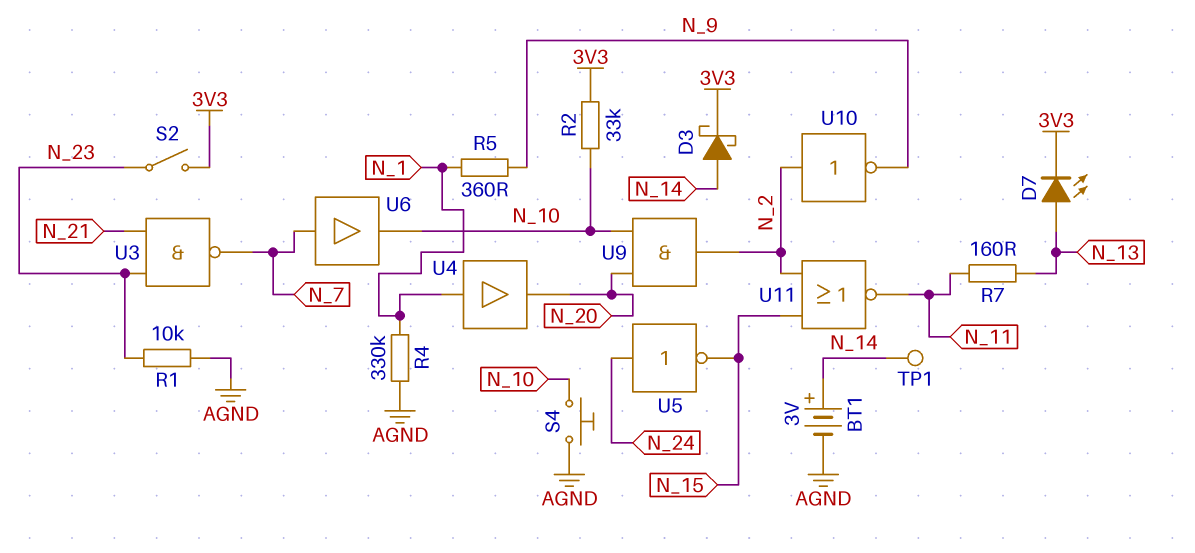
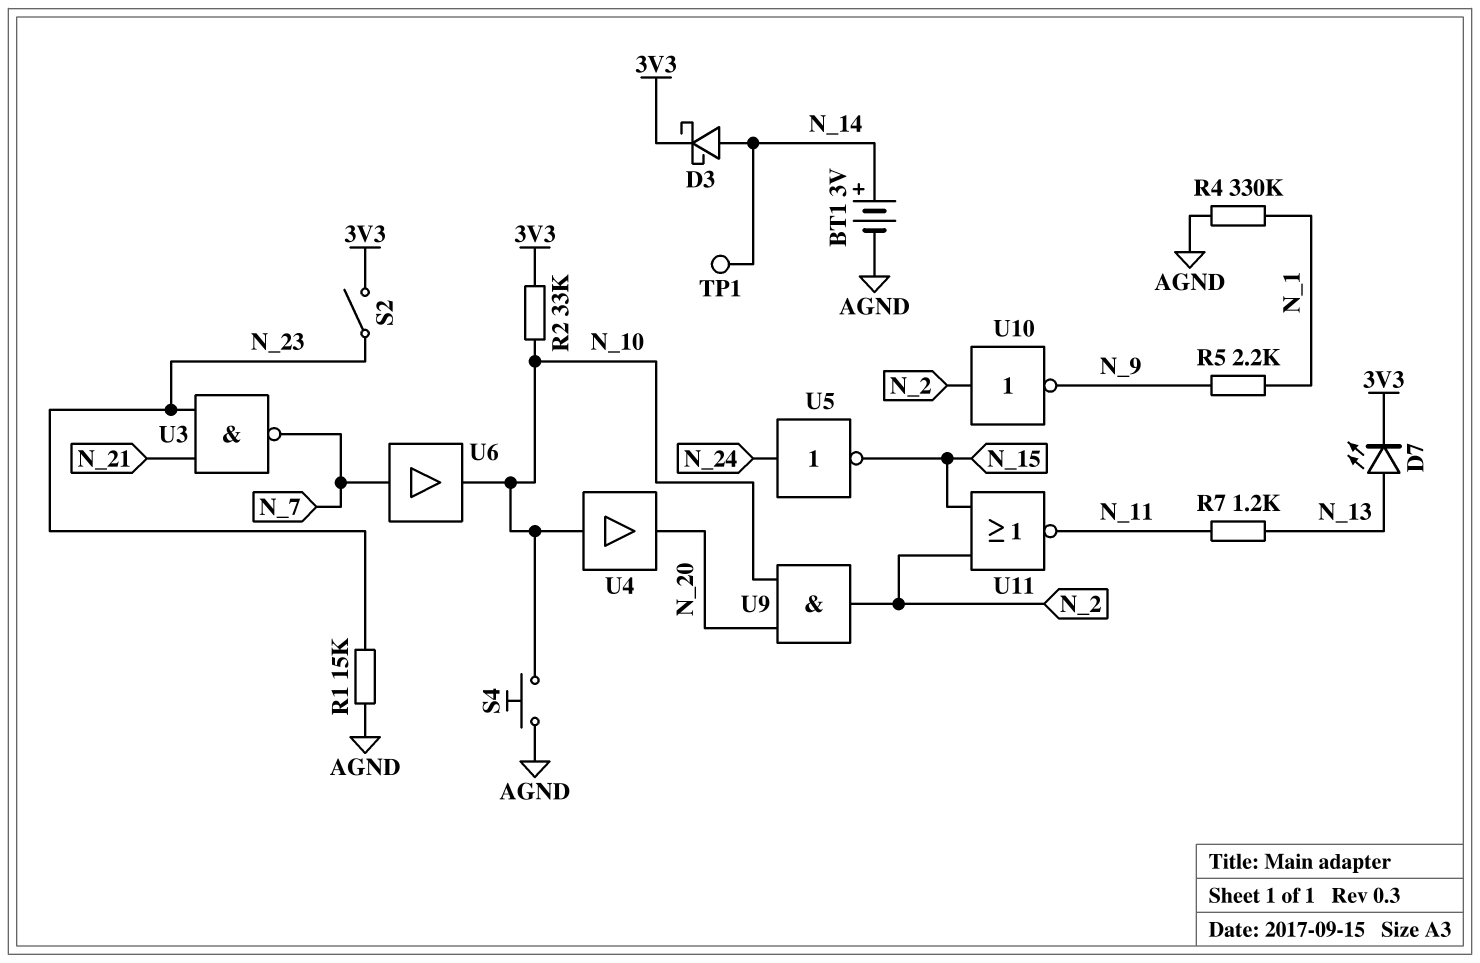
R1: 10k (AGND, N_23) -> 15k (AGND, N_23)
R5: 360 (N_1, N_9) -> 2.2k (N_1, N_9)
R7: 160 (N_11, N_13) -> 1.2k (N_11, N_13)
U4: buffer (in N_1, out N_20) -> buffer (in N_10, out N_20)

